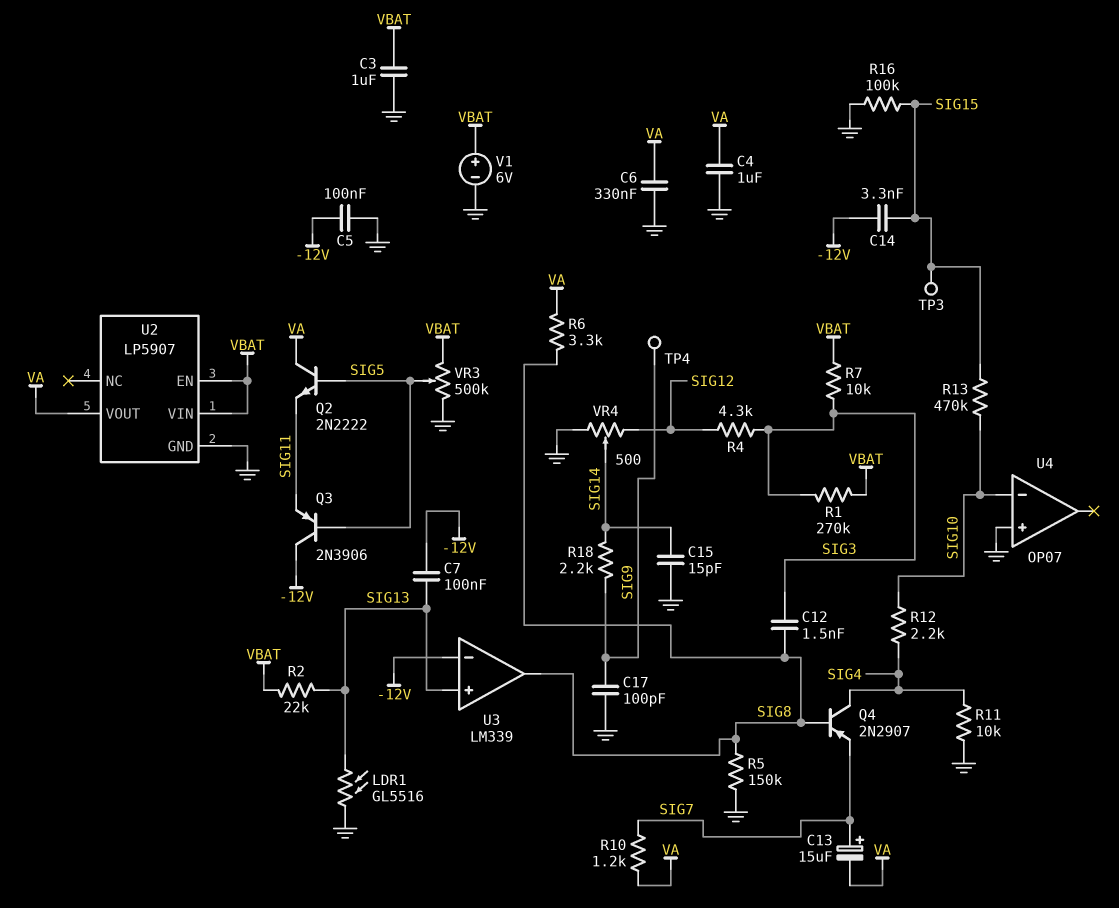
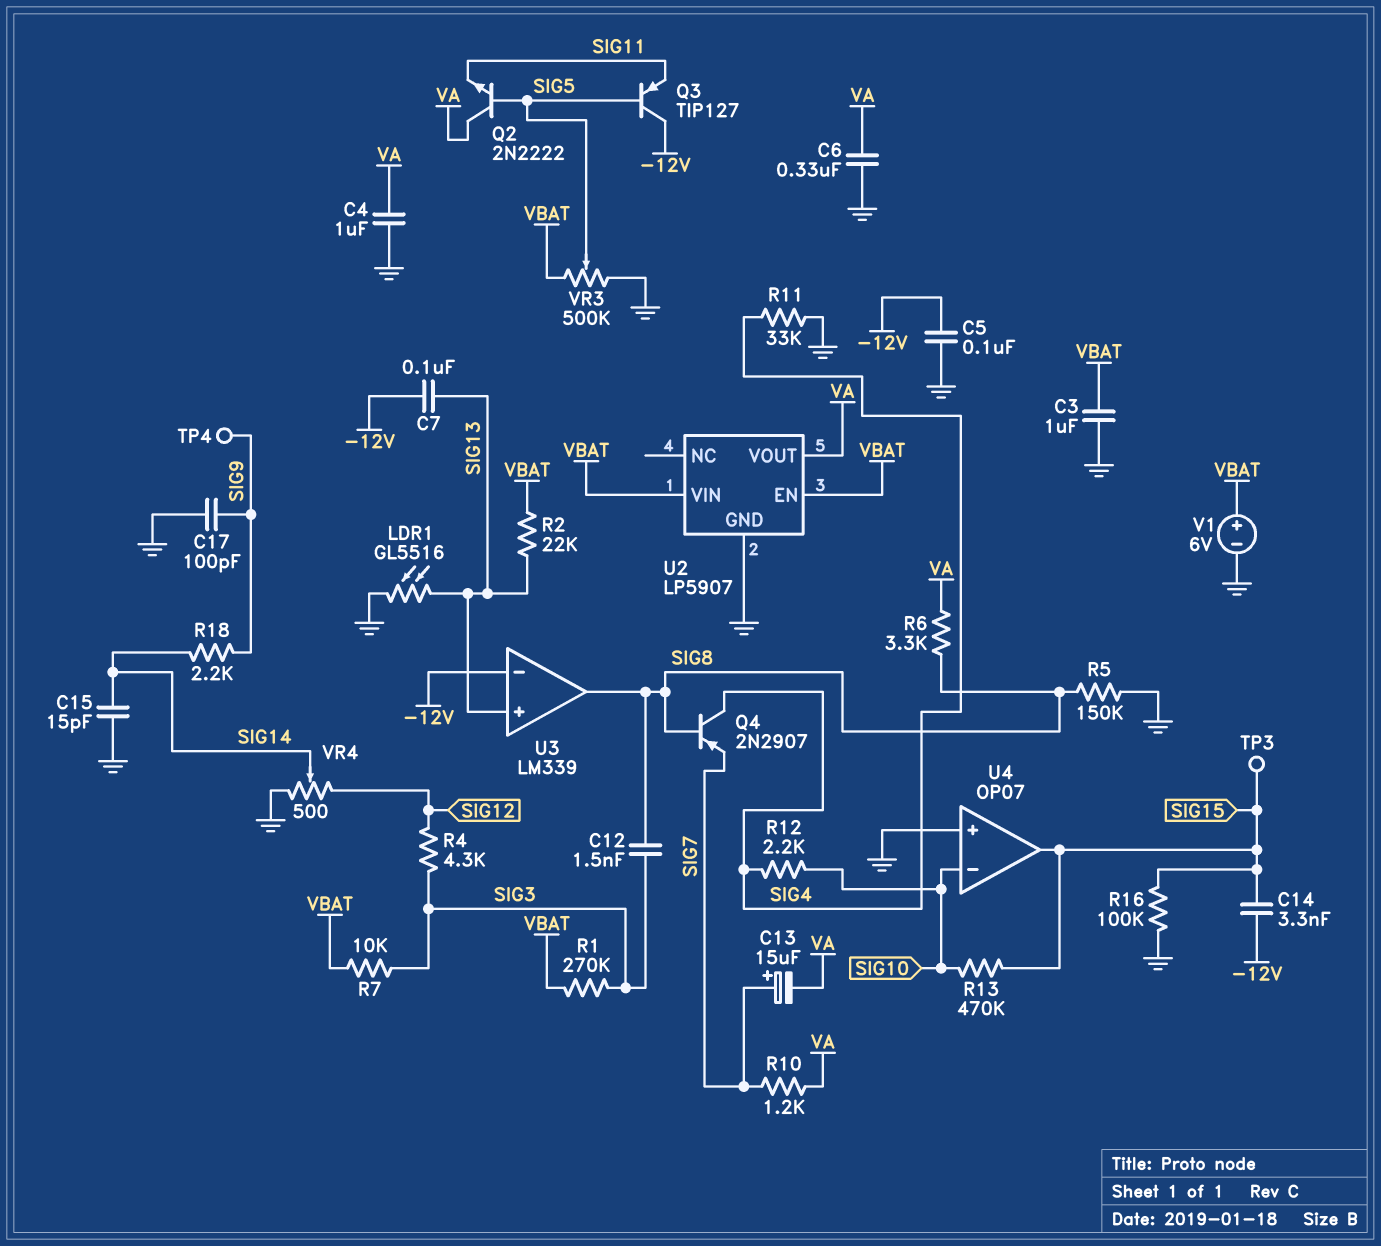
Q3: PNP 2N3906 (B SIG5, C -12V, E SIG11) -> PNP TIP127 (B SIG5, C -12V, E SIG11)
R11: 10k (GND, SIG4) -> 33k (GND, SIG4)
U4 pin out: none -> SIG15

